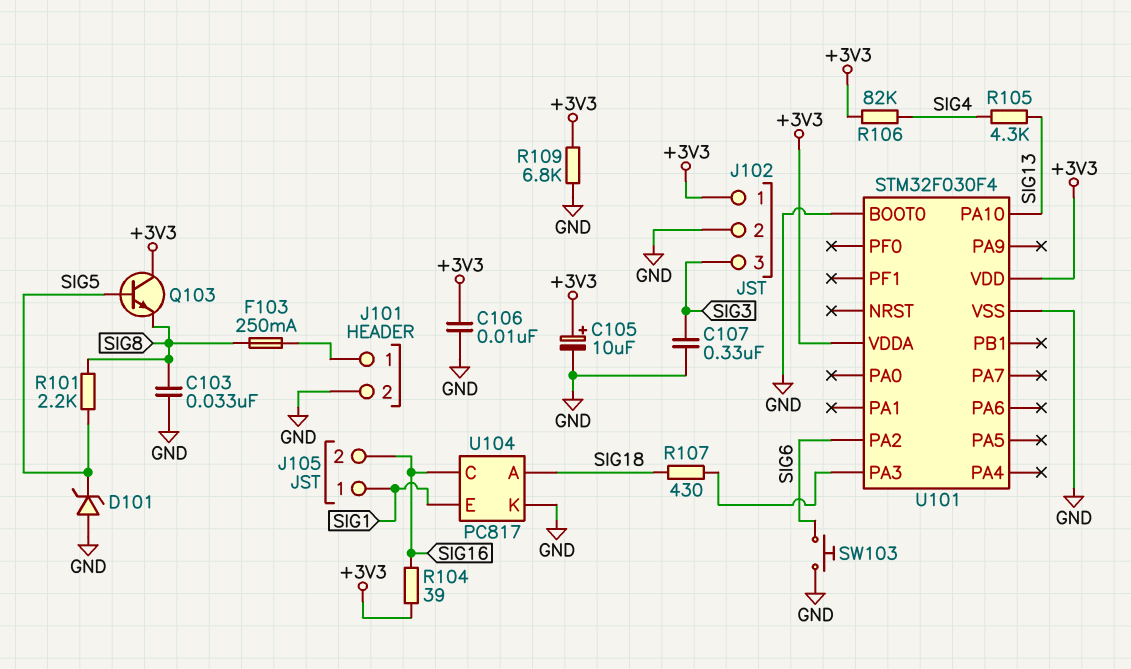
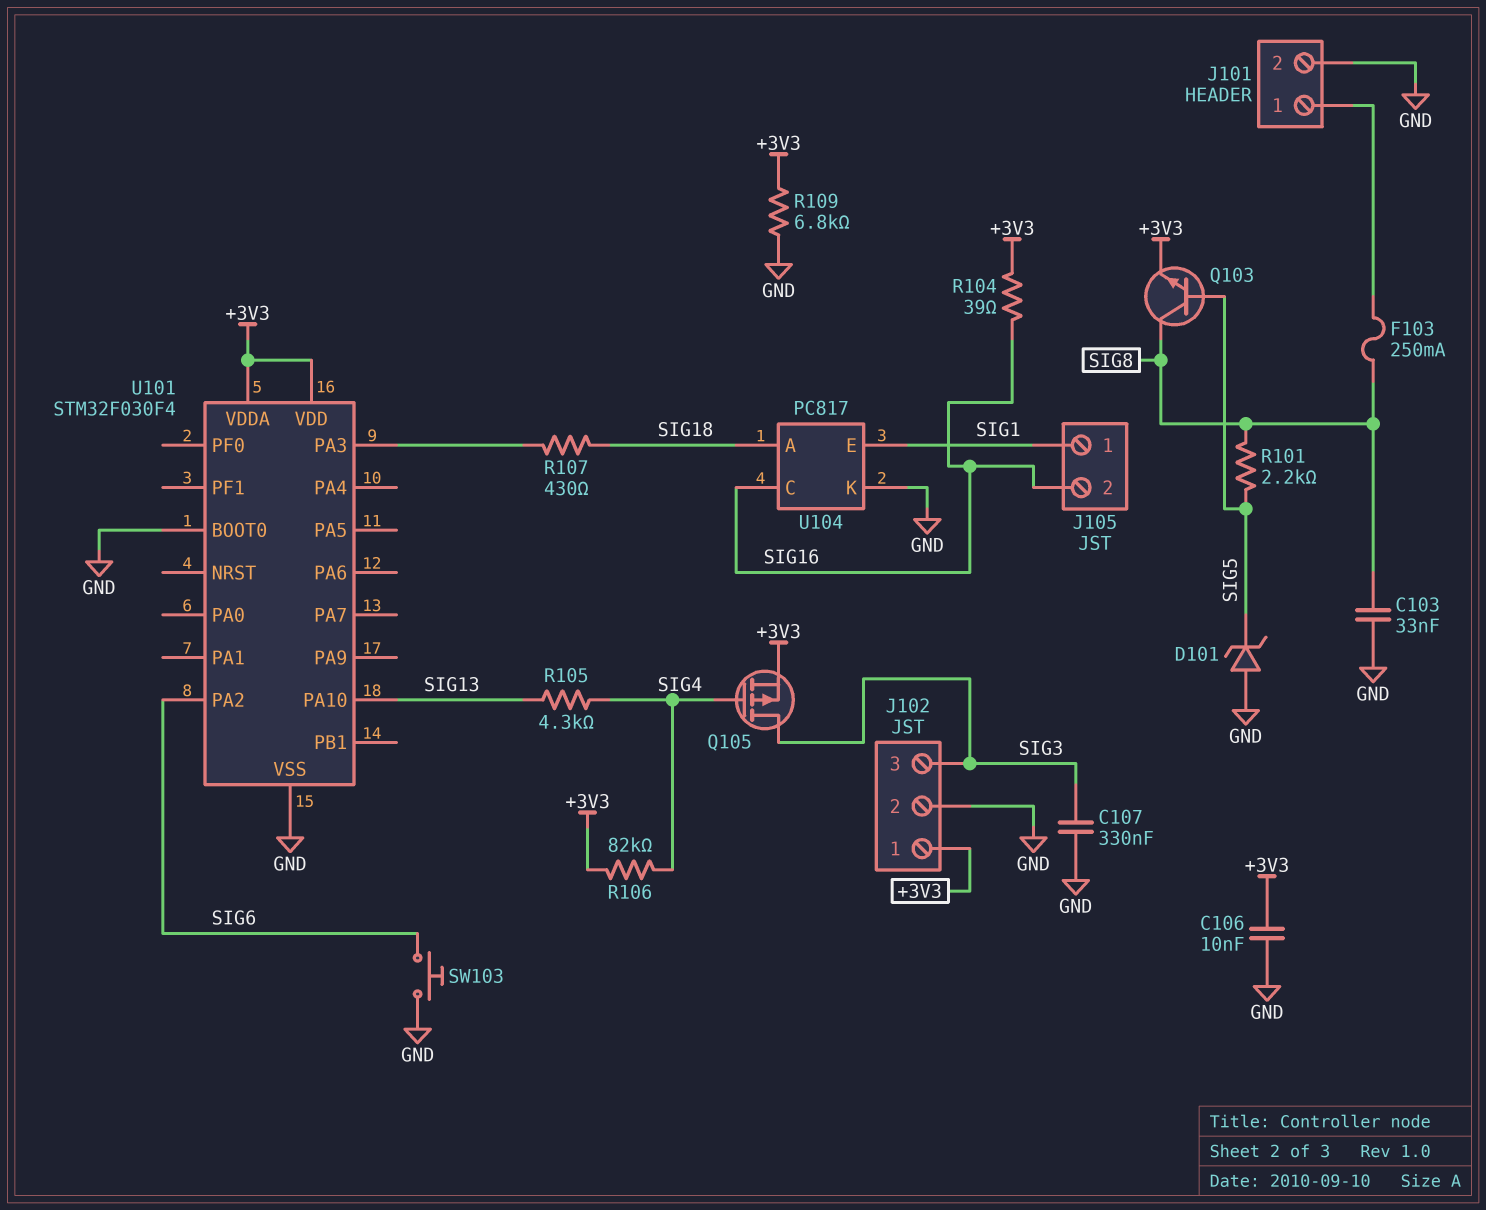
C105: 10uF (plus +3V3, minus GND) -> none
Q103: NPN (B SIG5, C +3V3, E SIG8) -> NPN (B SIG5, C SIG8, E +3V3)
Q105: none -> PMOS (G SIG4, D SIG3, S +3V3)

